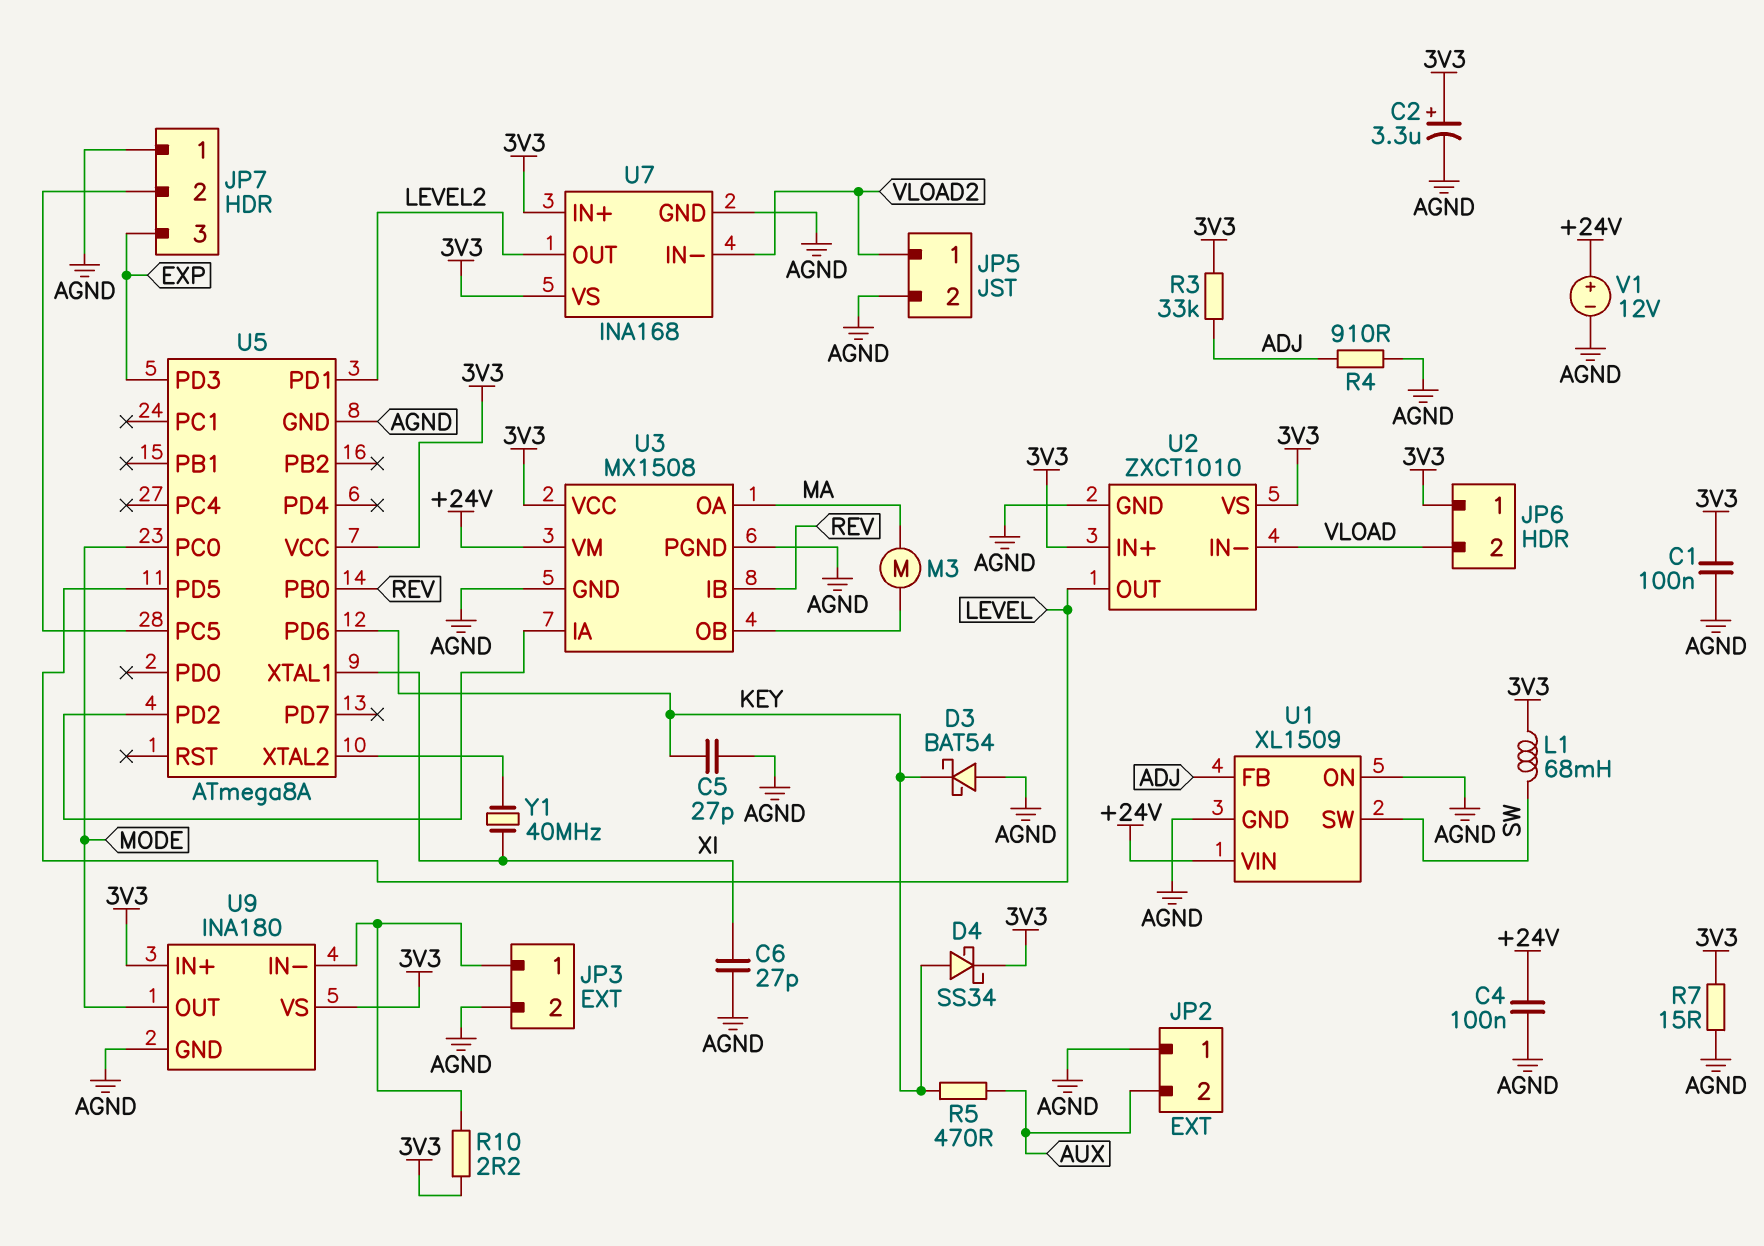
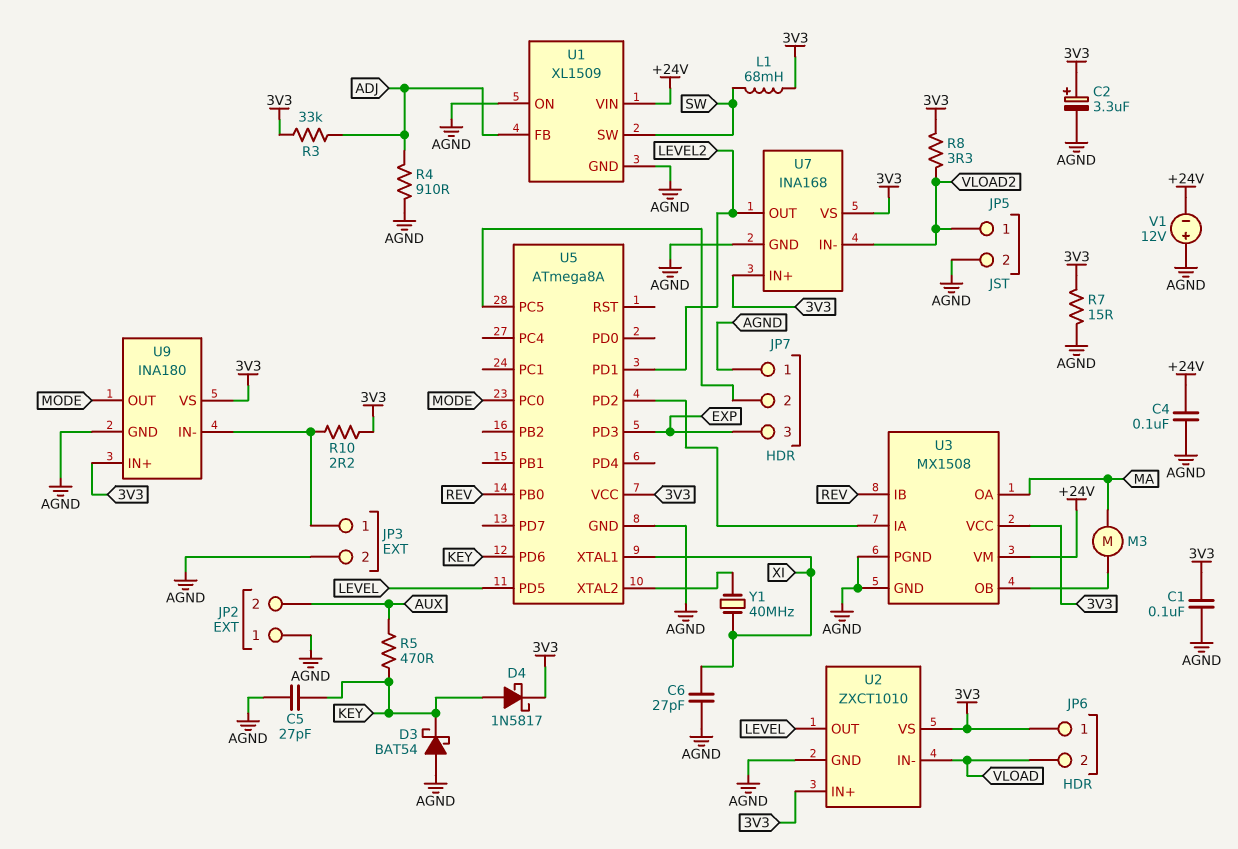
D4: schottky SS34 (A KEY, K 3V3) -> schottky 1N5817 (A KEY, K 3V3)
R8: none -> 3.3 (3V3, VLOAD2)
V1: 12V (plus +24V, minus AGND) -> 12V (plus AGND, minus +24V)

